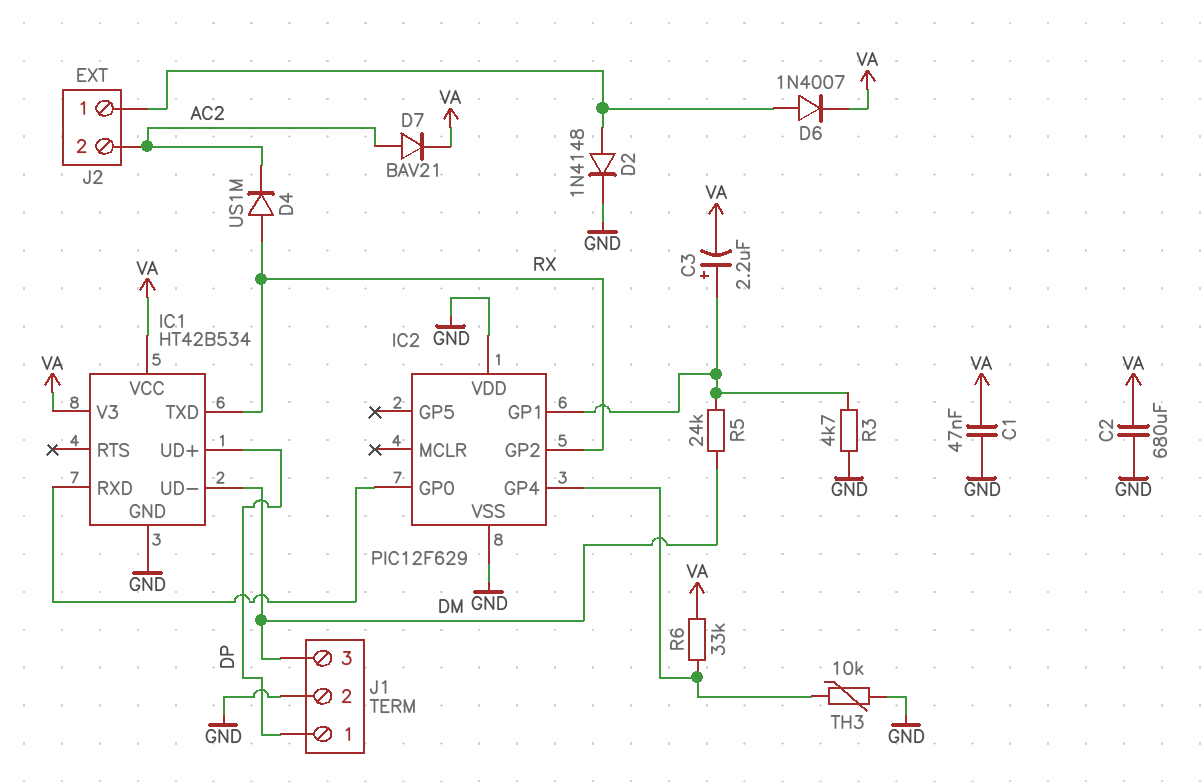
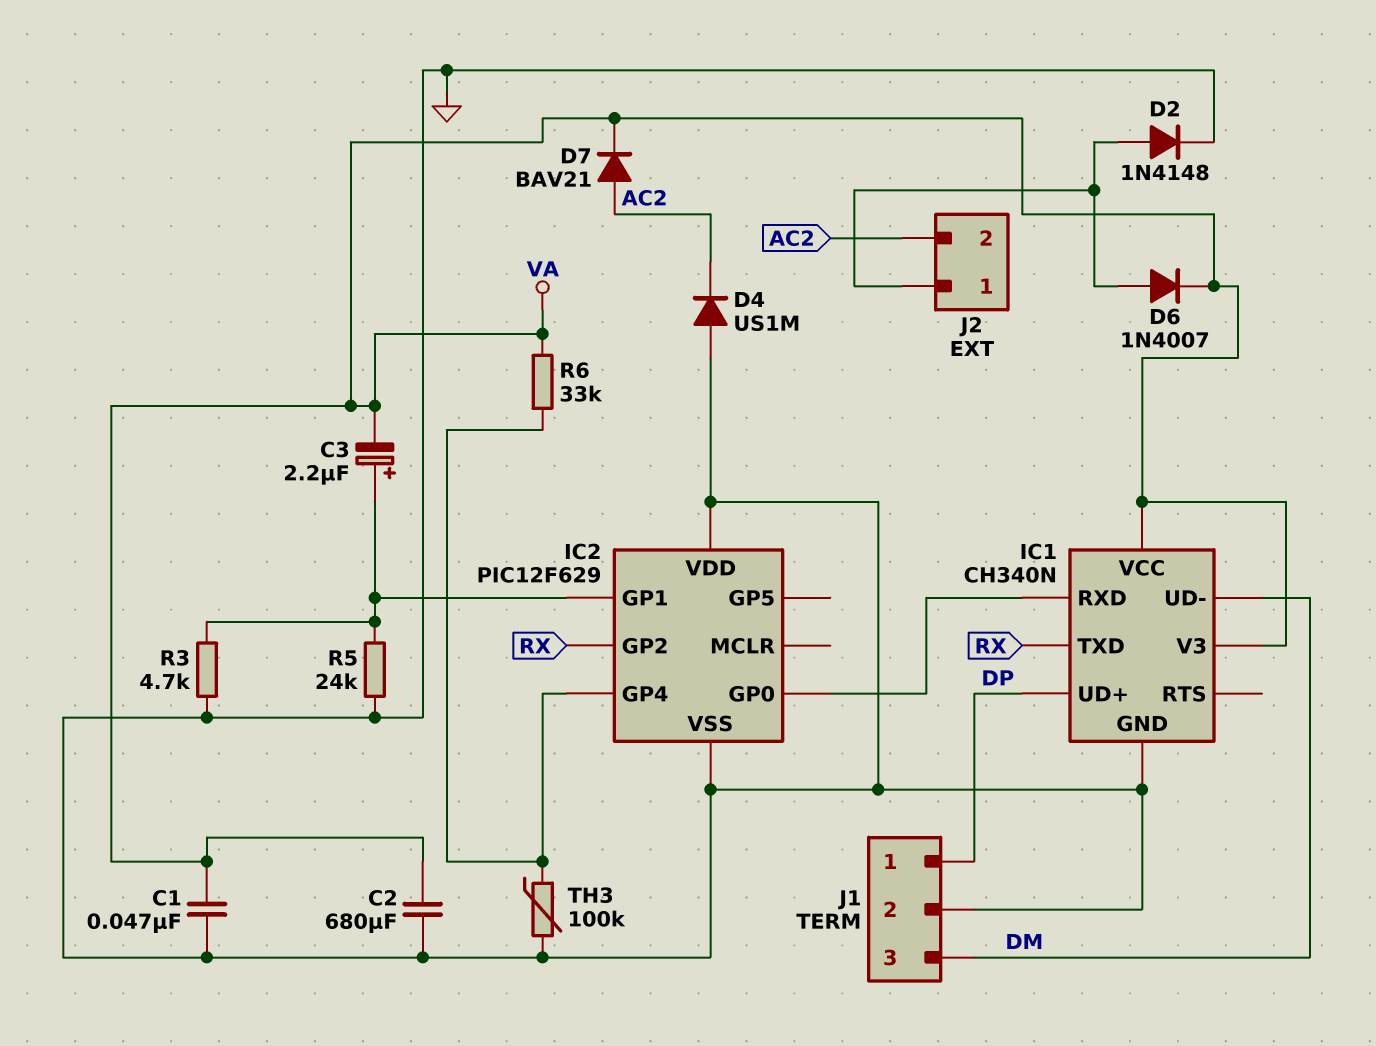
D4: diode US1M (A RX, K AC2) -> diode US1M (A GND, K AC2)
IC1: HT42B534 -> CH340N
R5: 24k (DM, IC2/GP1) -> 24k (GND, IC2/GP1)
TH3: 10k (GND, IC2/GP4) -> 100k (GND, IC2/GP4)

